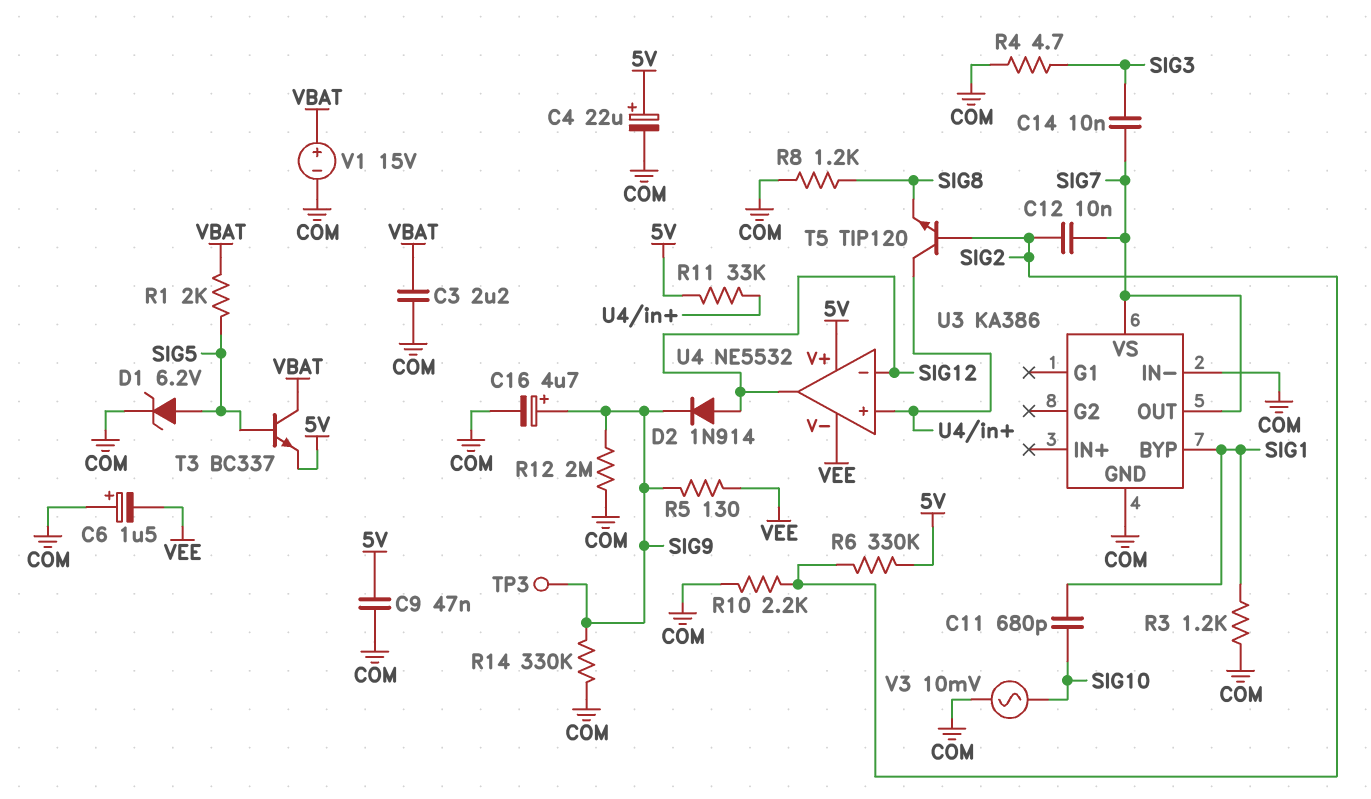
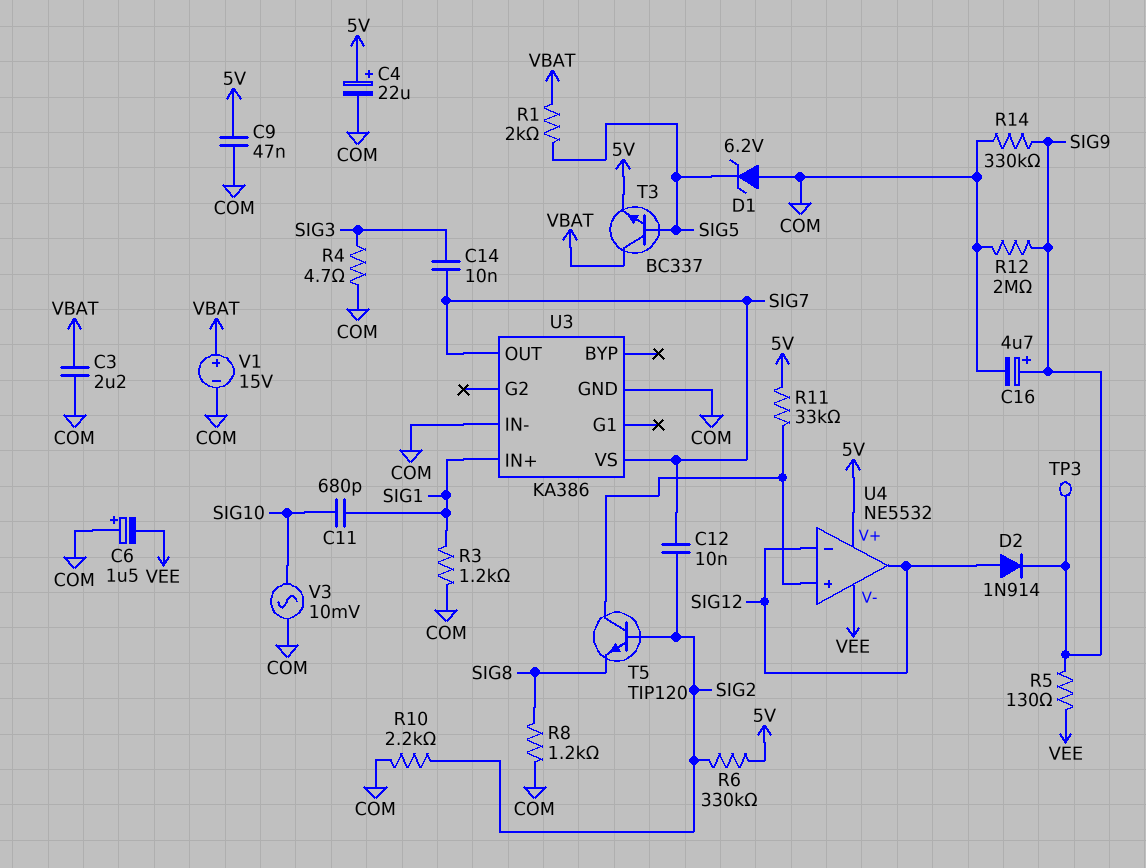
D1: zener 6.2V (A SIG5, K COM) -> zener 6.2V (A COM, K SIG5)
U3 pin BYP: SIG1 -> none
U3 pin IN+: none -> SIG1

